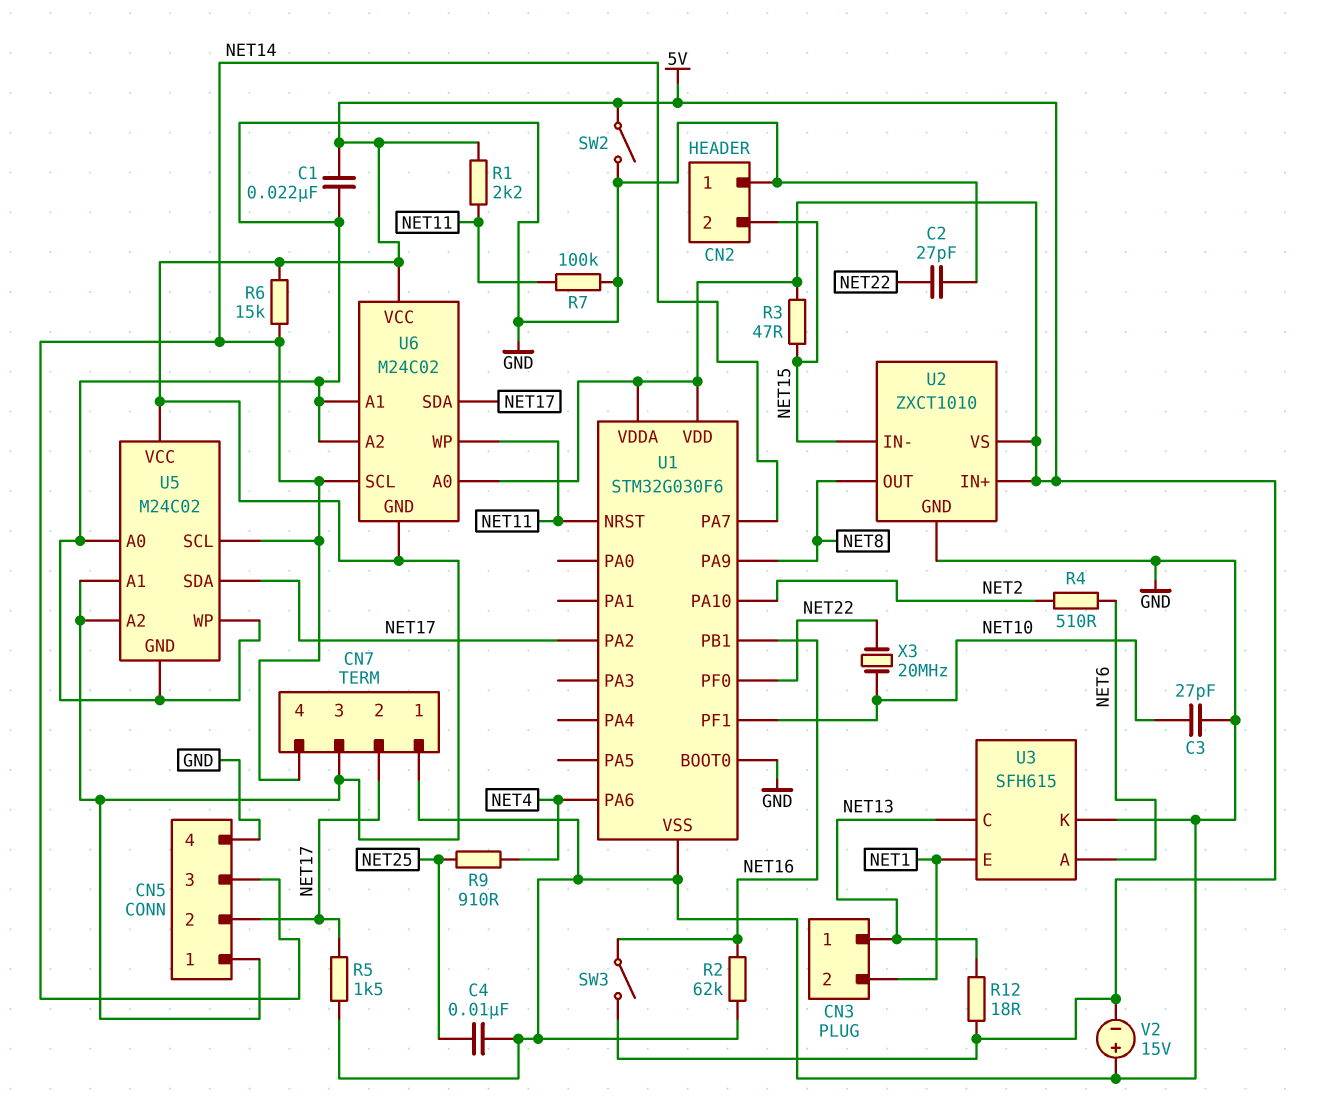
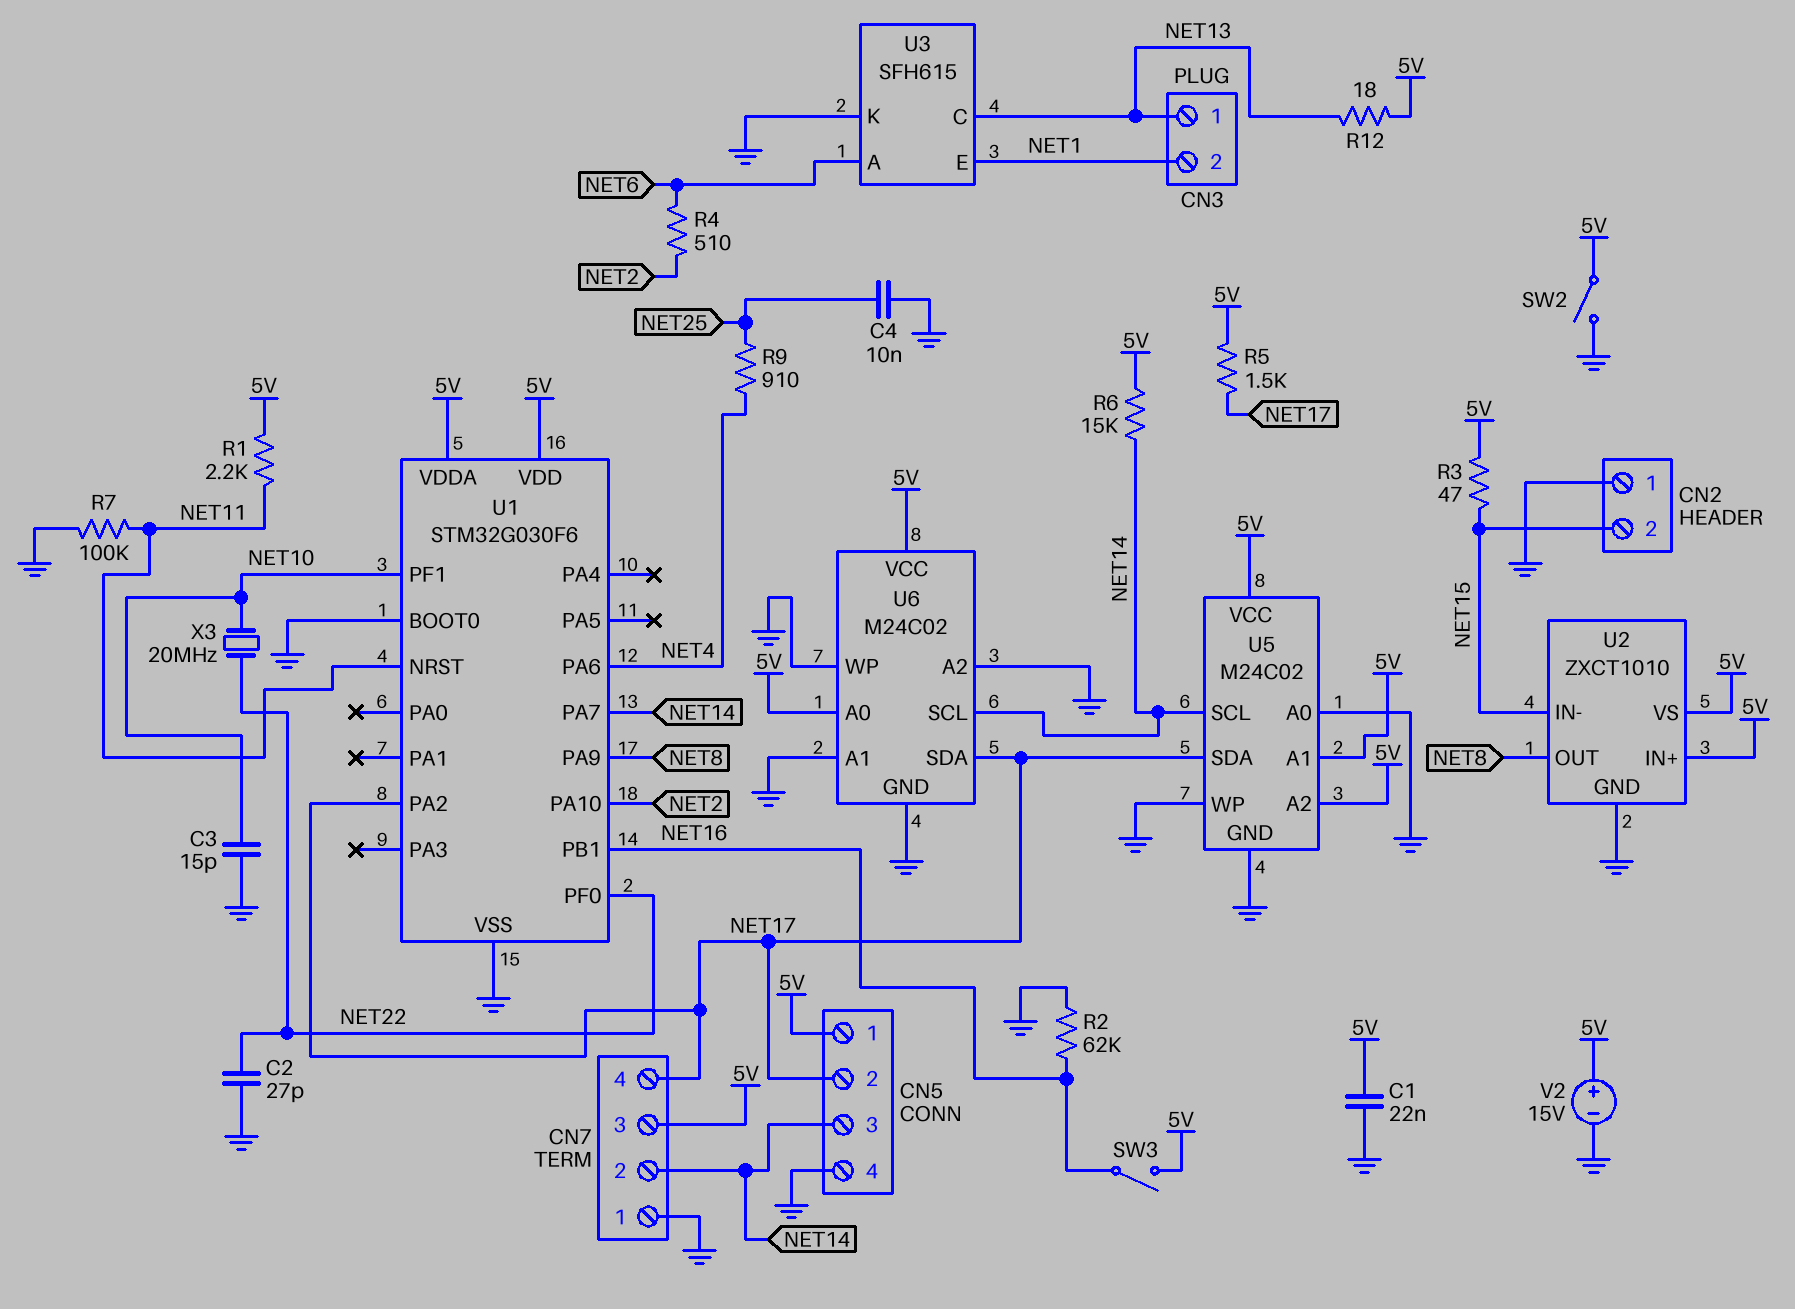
C3: 27pF (GND, NET10) -> 15pF (GND, NET10)
CN7 pin 2: NET17 -> NET14
CN7 pin 4: NET14 -> NET17
R5: 1.5k (GND, NET17) -> 1.5k (5V, NET17)
U6 pin GND: 5V -> GND
U6 pin WP: NET11 -> GND
V2: 15V (plus GND, minus 5V) -> 15V (plus 5V, minus GND)

